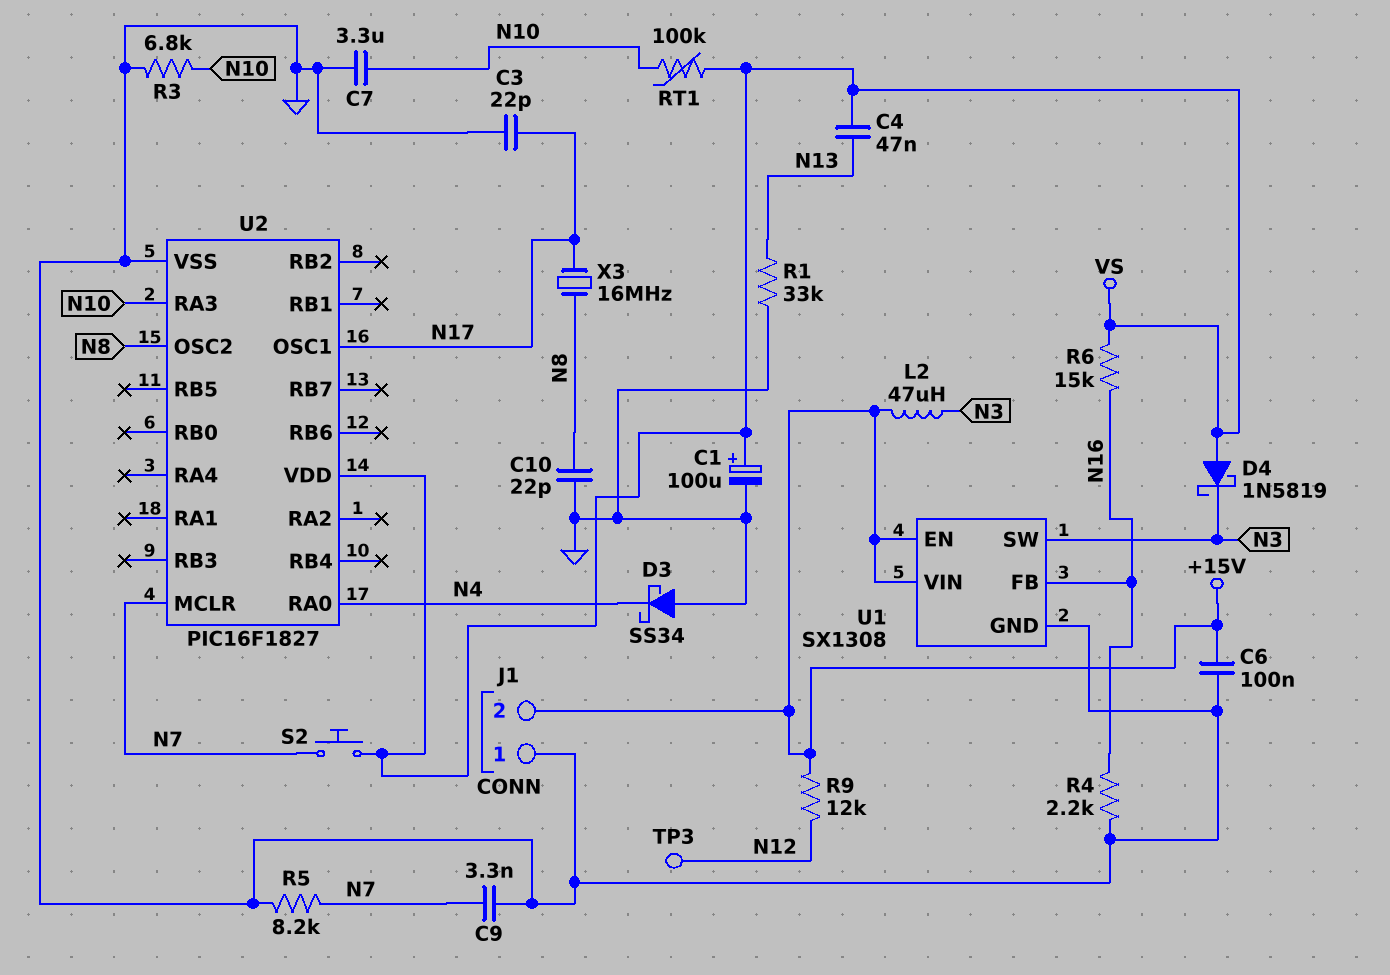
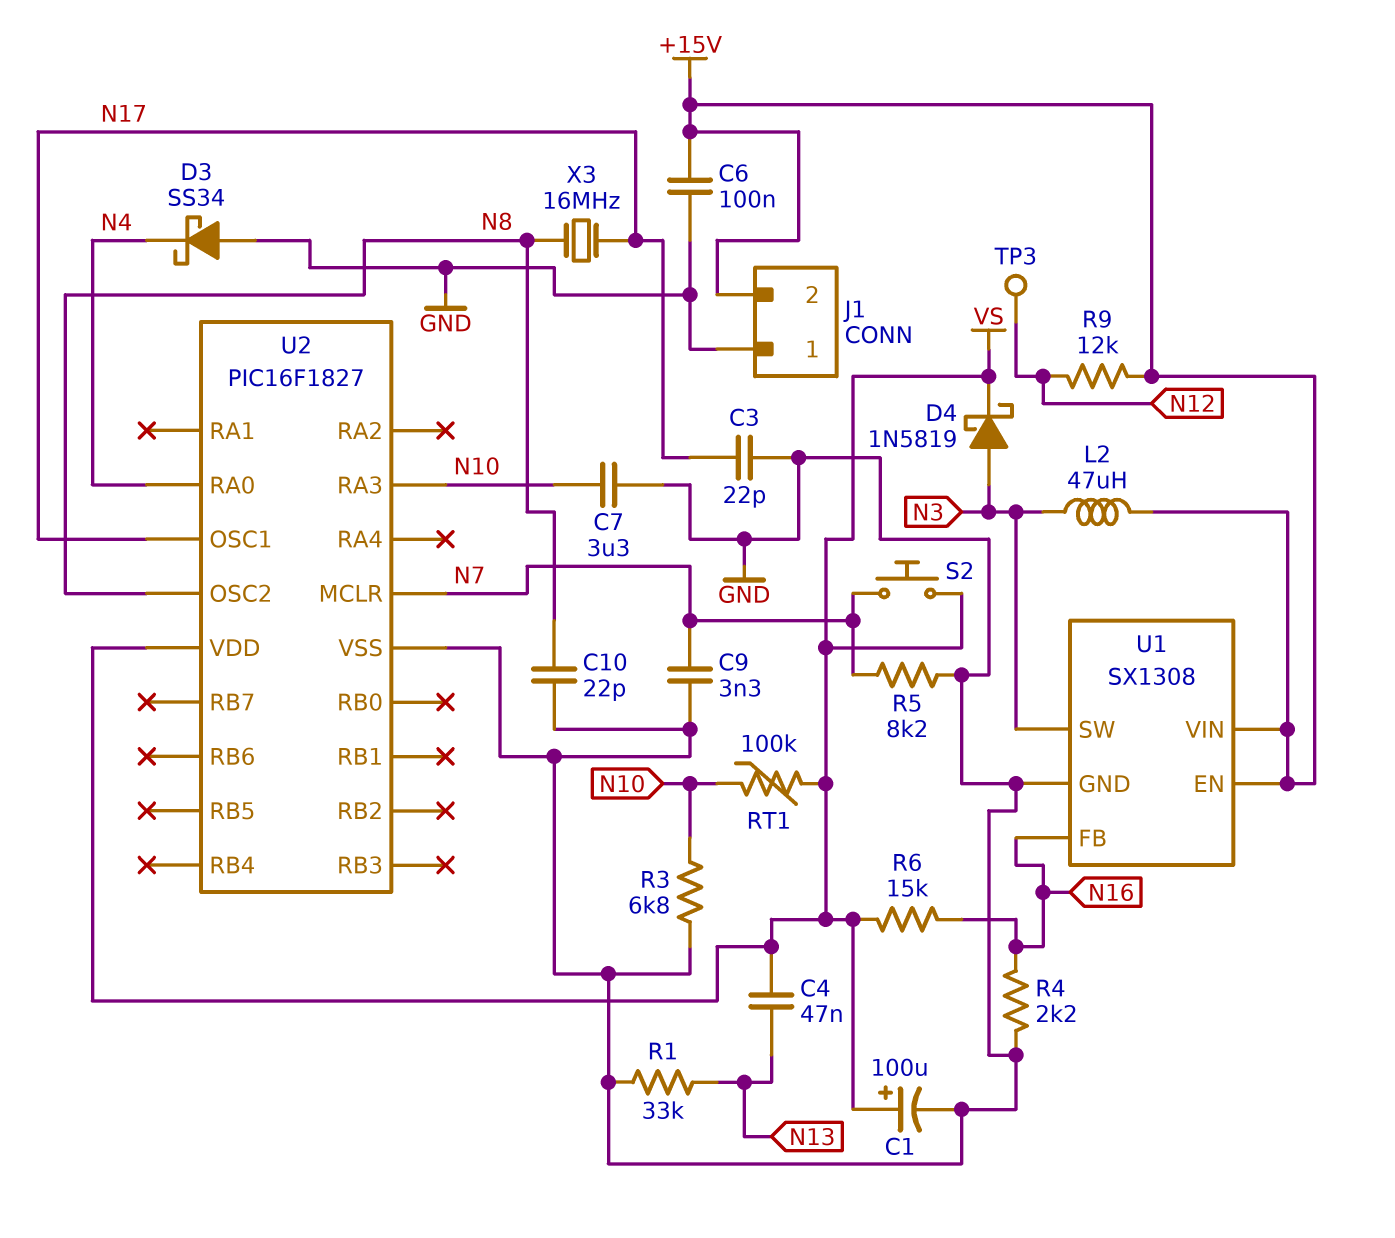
D4: schottky 1N5819 (A VS, K N3) -> schottky 1N5819 (A N3, K VS)

